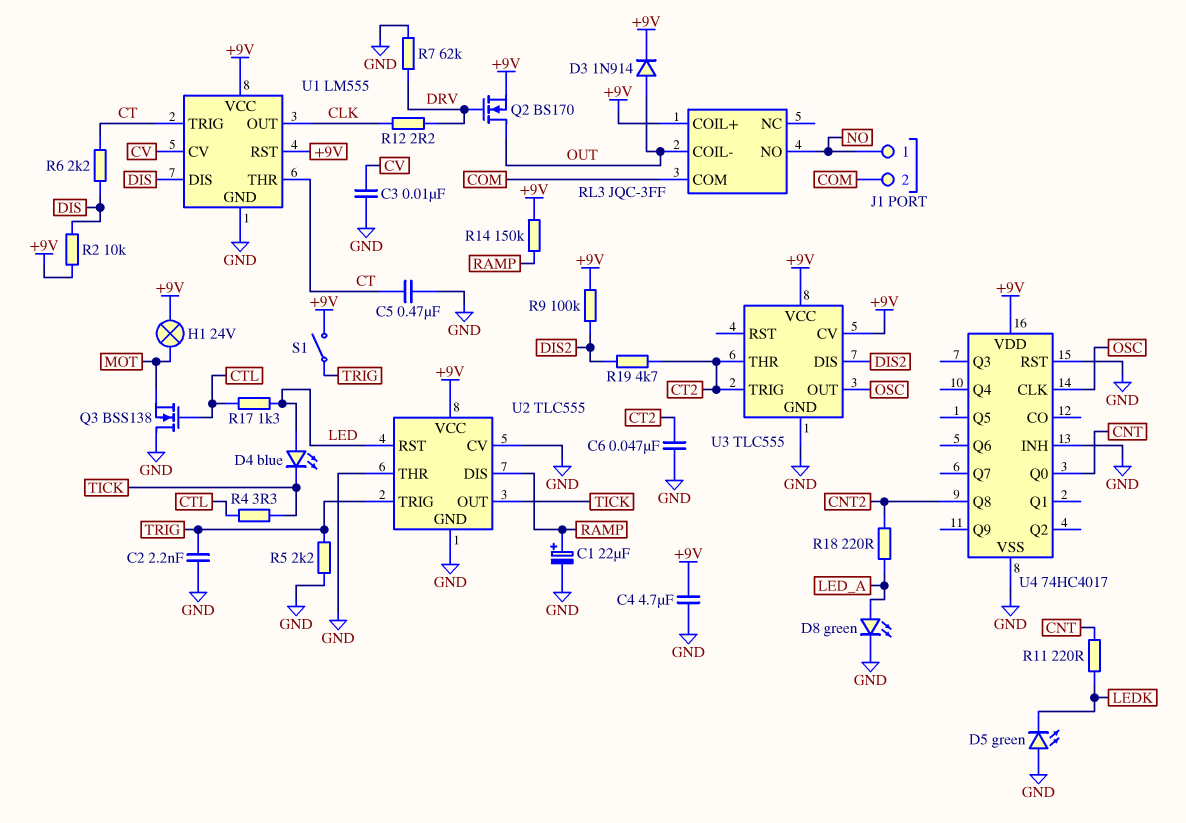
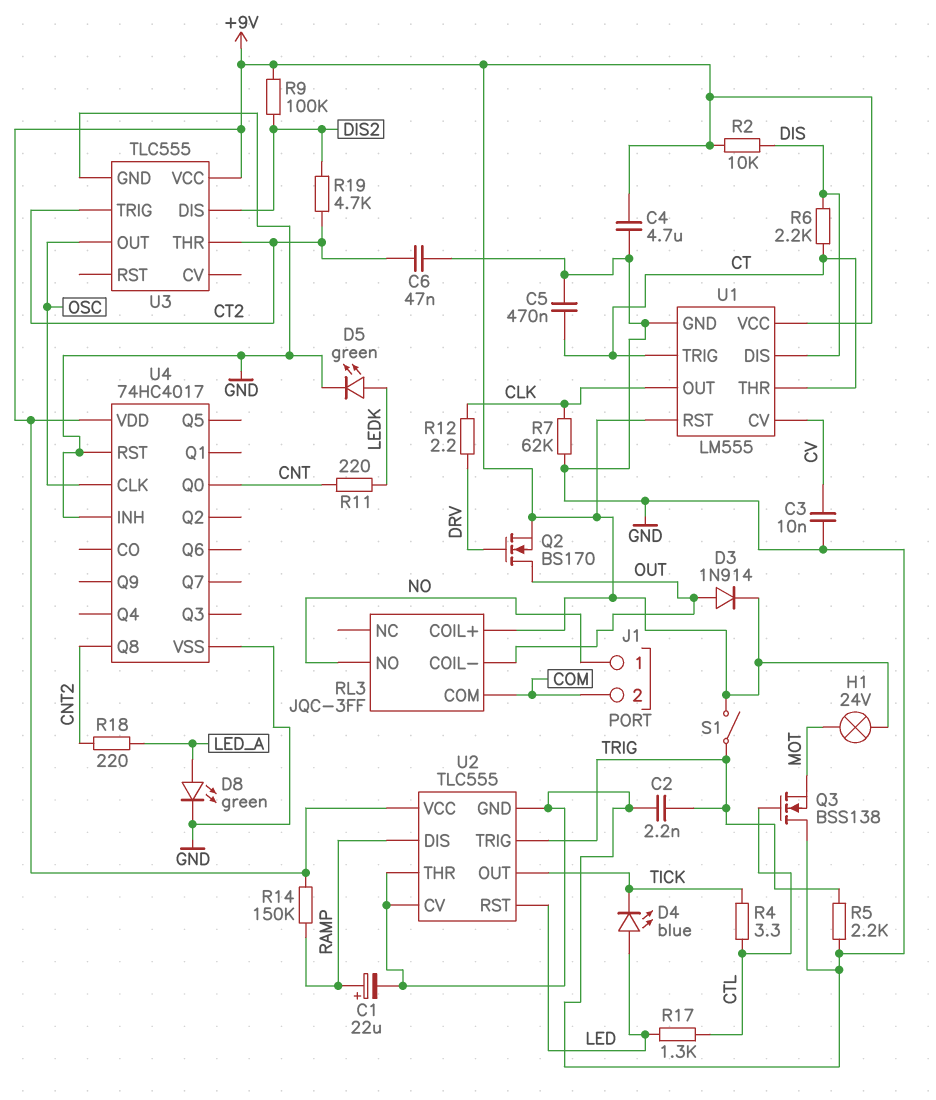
D5: LED green (A GND, K LEDK) -> LED green (A LEDK, K GND)
R7: 62k (DRV, GND) -> 62k (CLK, GND)
U3 pin CV: +9V -> none

